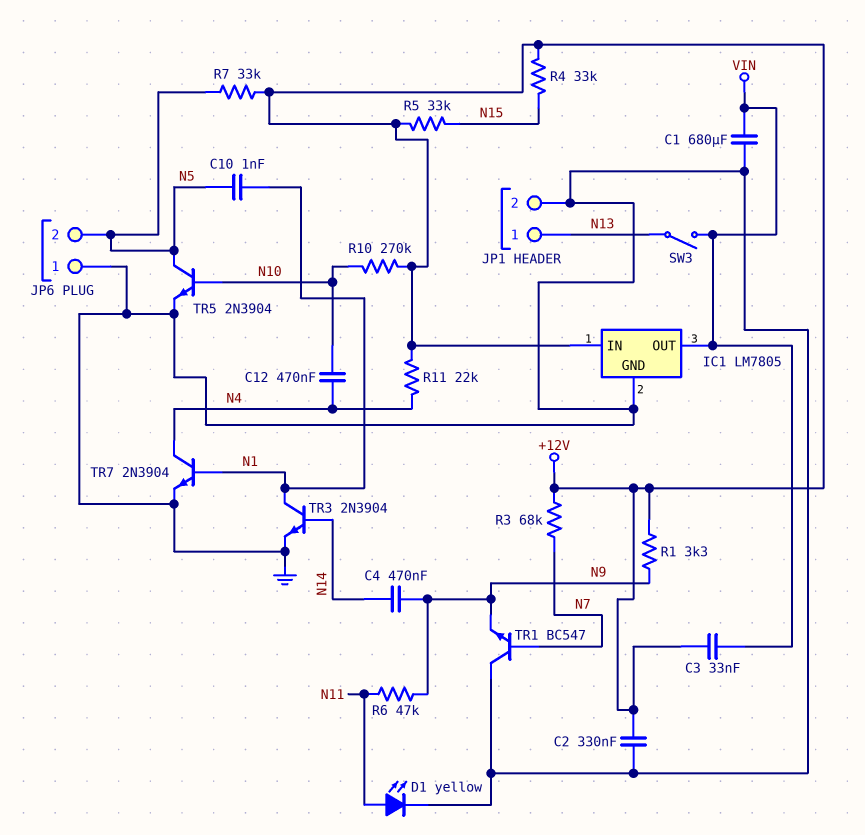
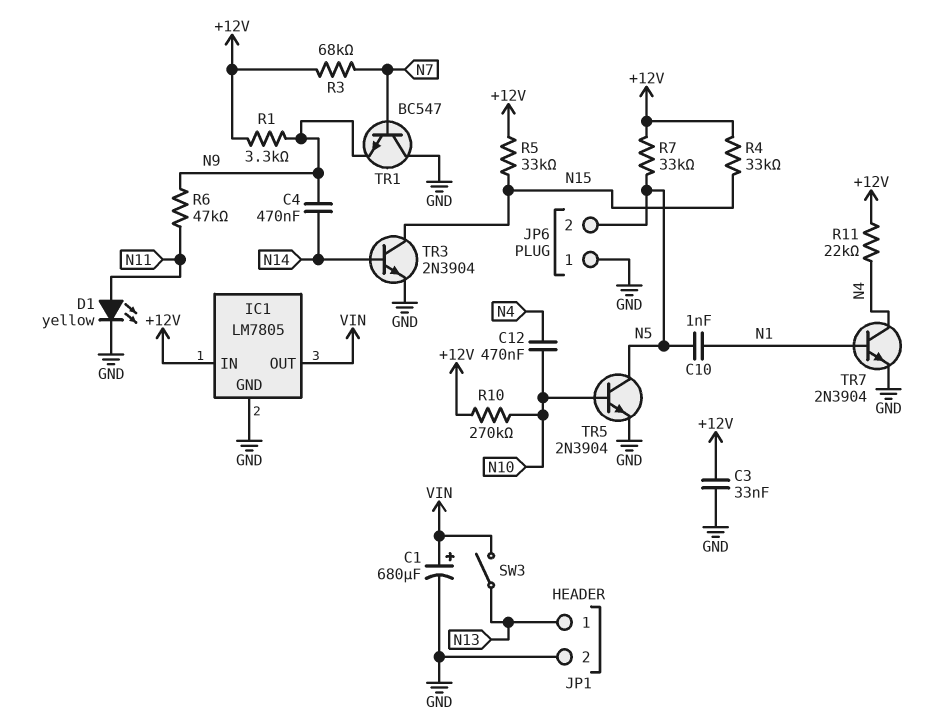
C1: 680uF (GND, VIN) -> 680uF (plus VIN, minus GND)
C2: 330nF (+12V, GND) -> none
C3: 33nF (+12V, VIN) -> 33nF (+12V, GND)
TR3: NPN 2N3904 (B N14, C N1, E GND) -> NPN 2N3904 (B N14, C N15, E GND)

